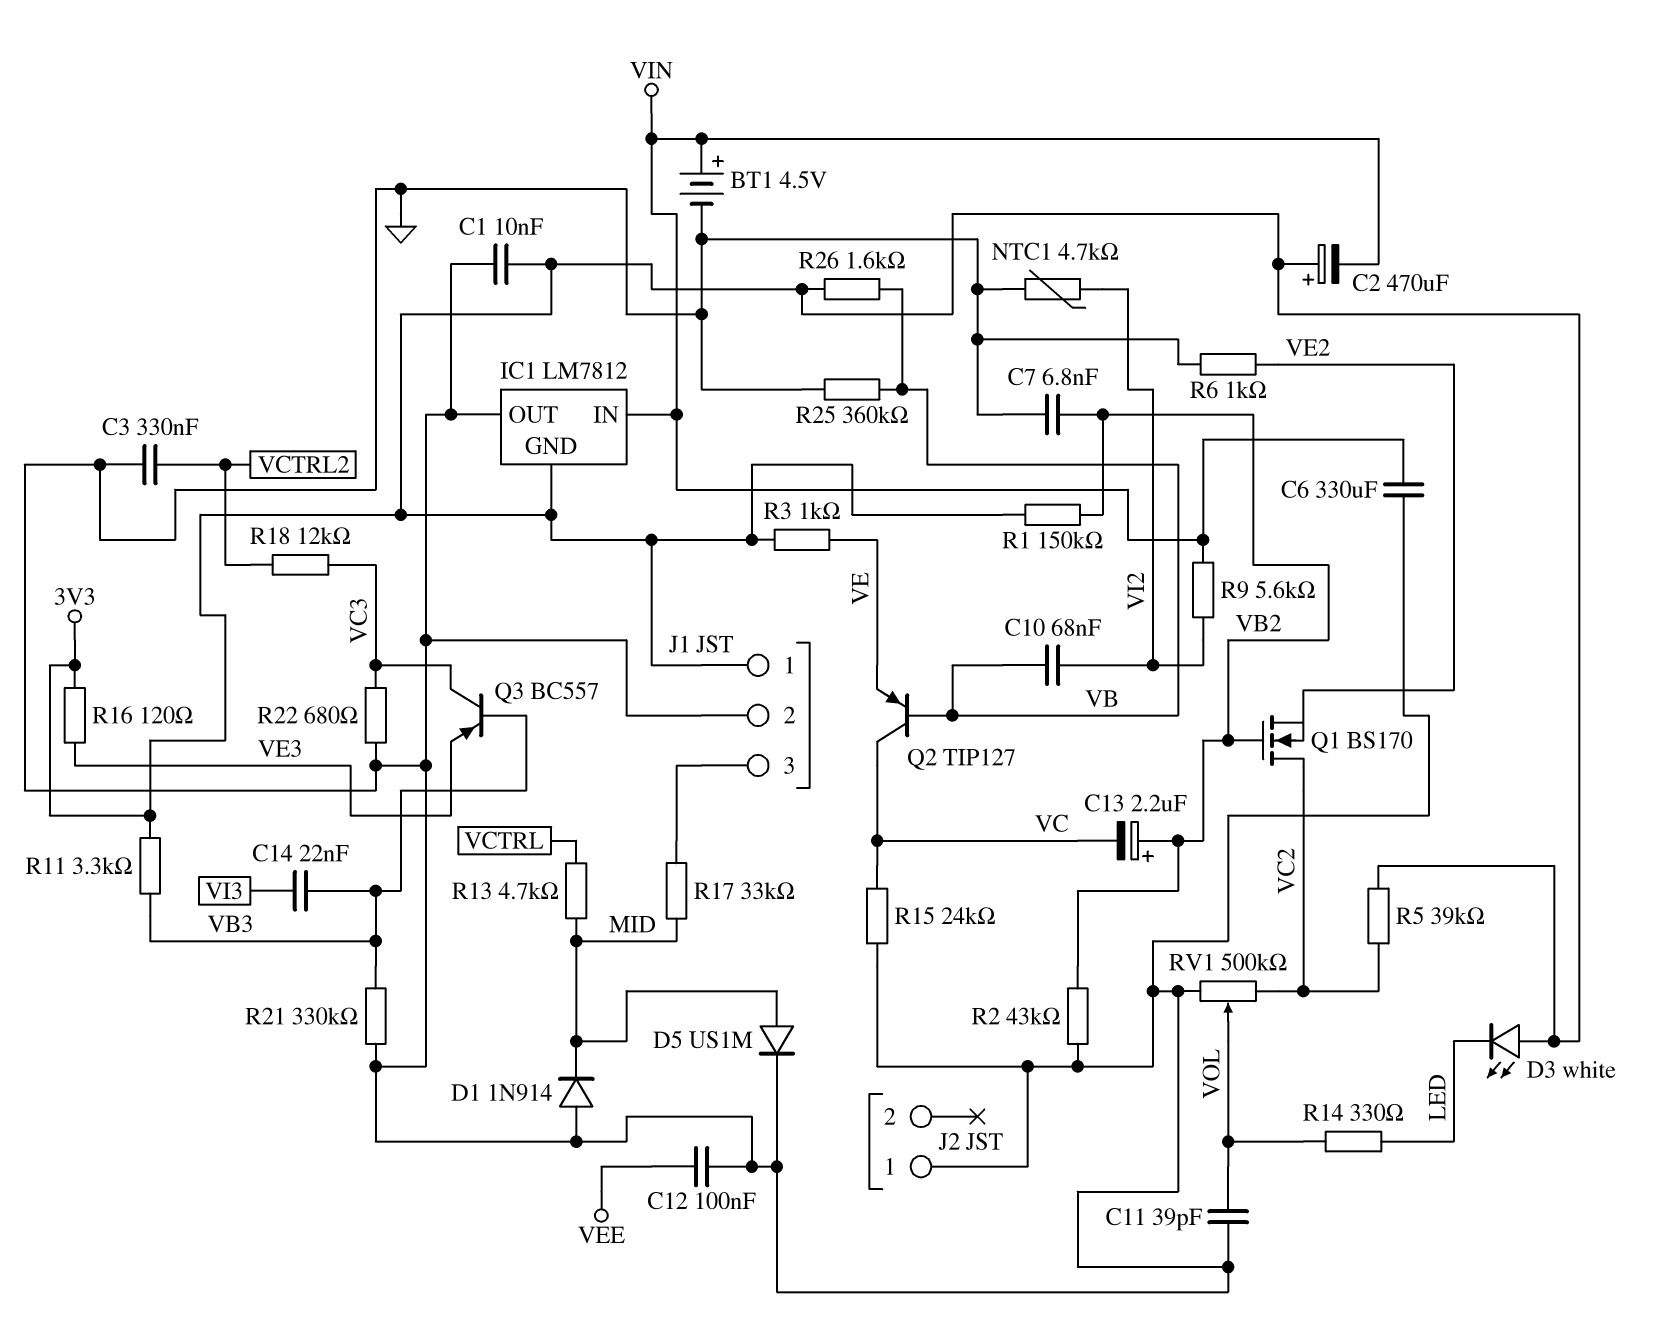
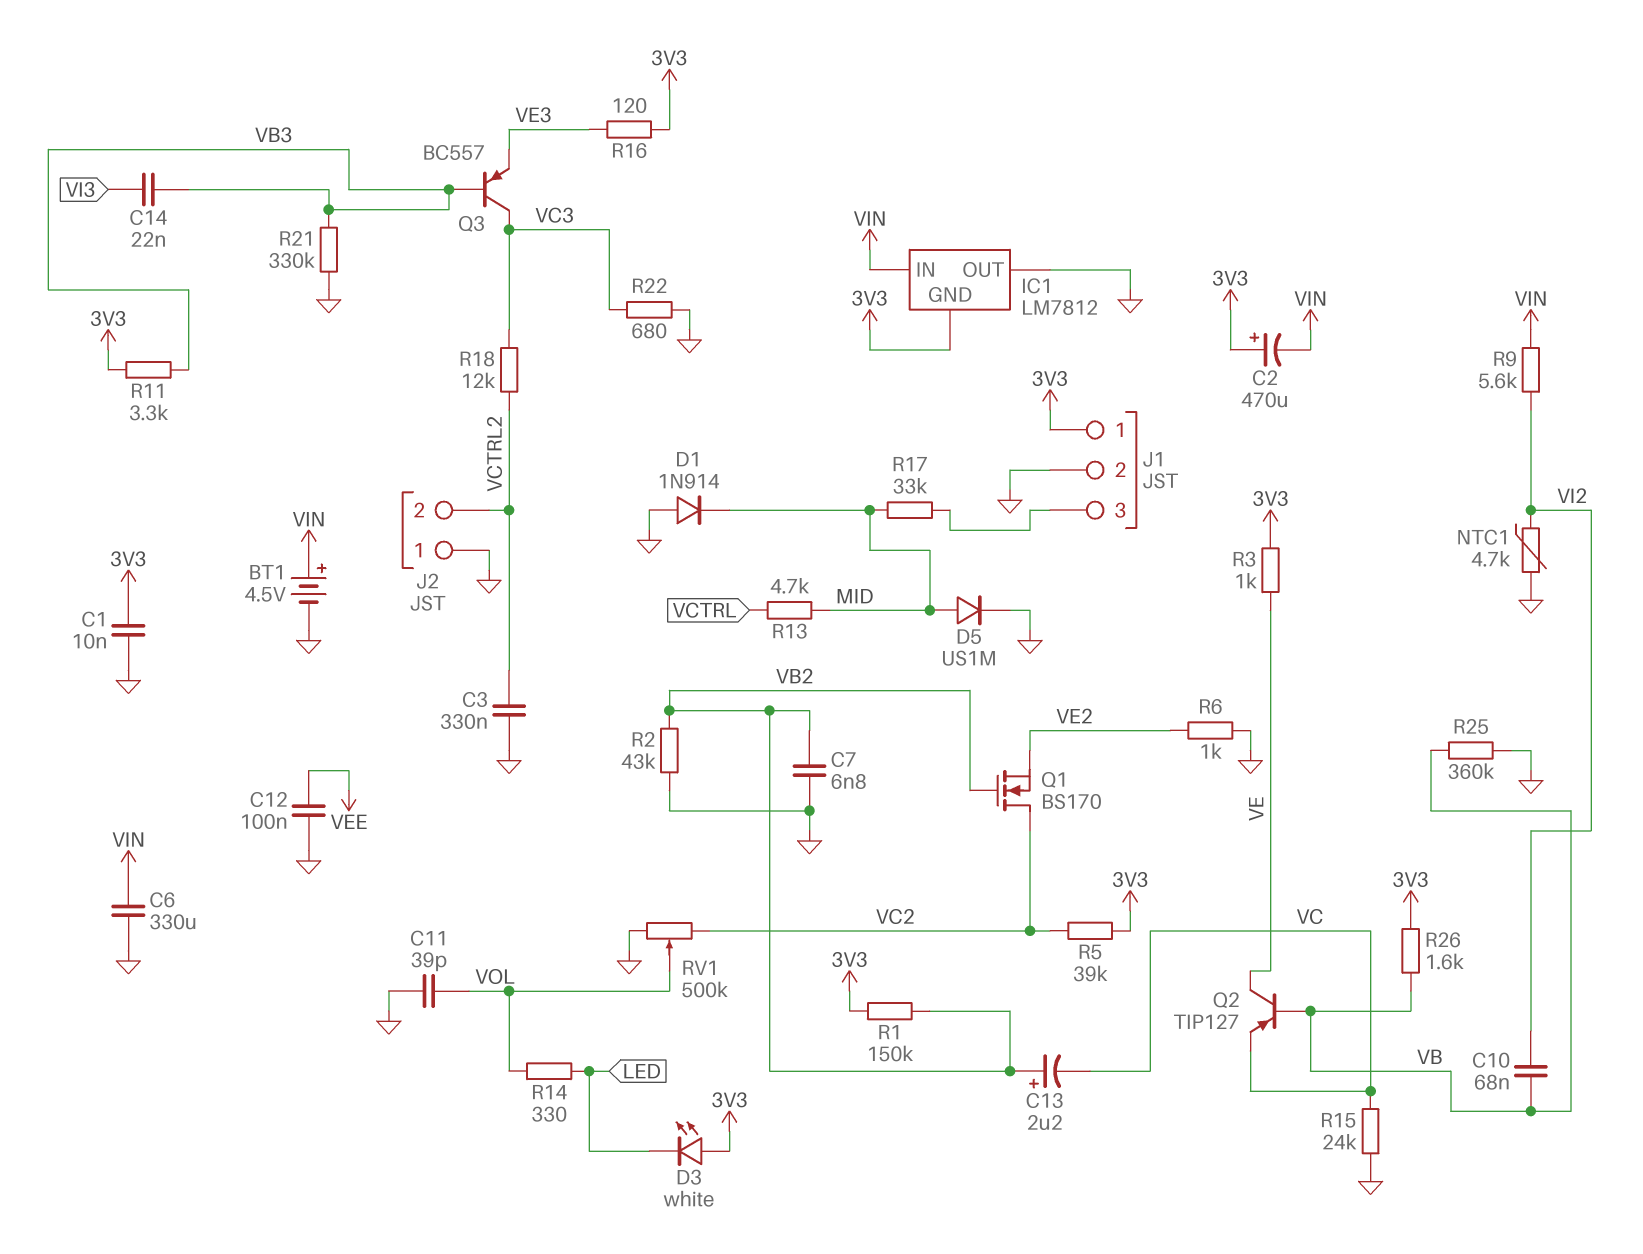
J2 pin 2: none -> VCTRL2
Q2: PNP TIP127 (B VB, C VC, E VE) -> PNP TIP127 (B VB, C VE, E VC)

